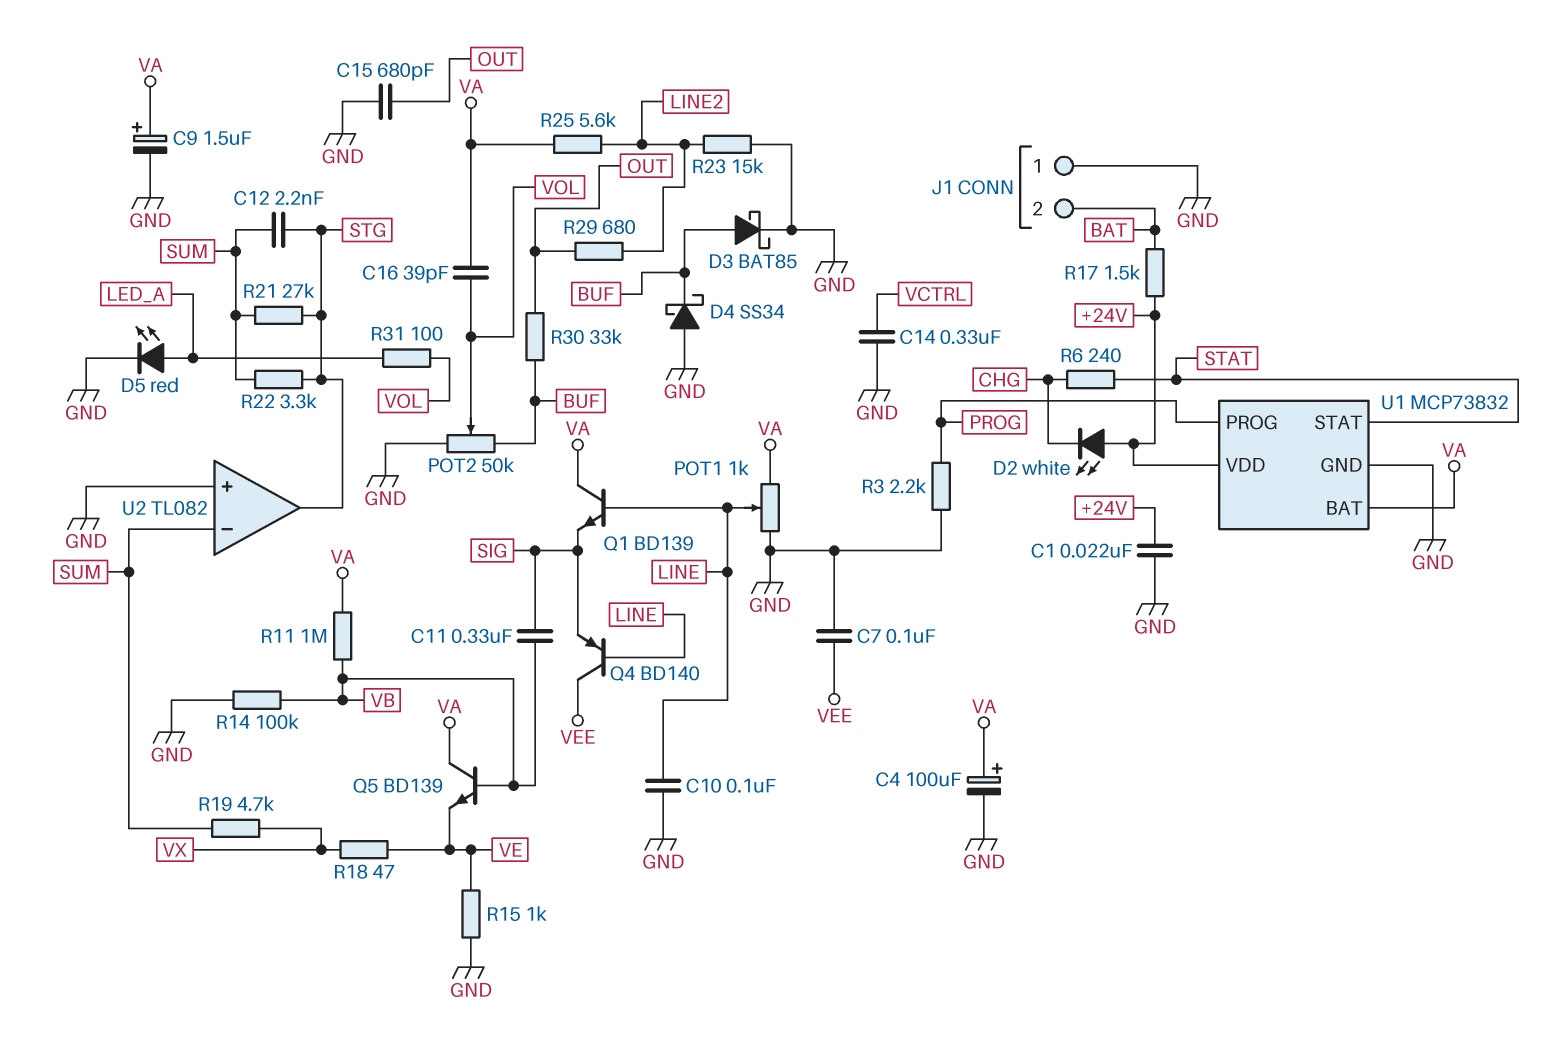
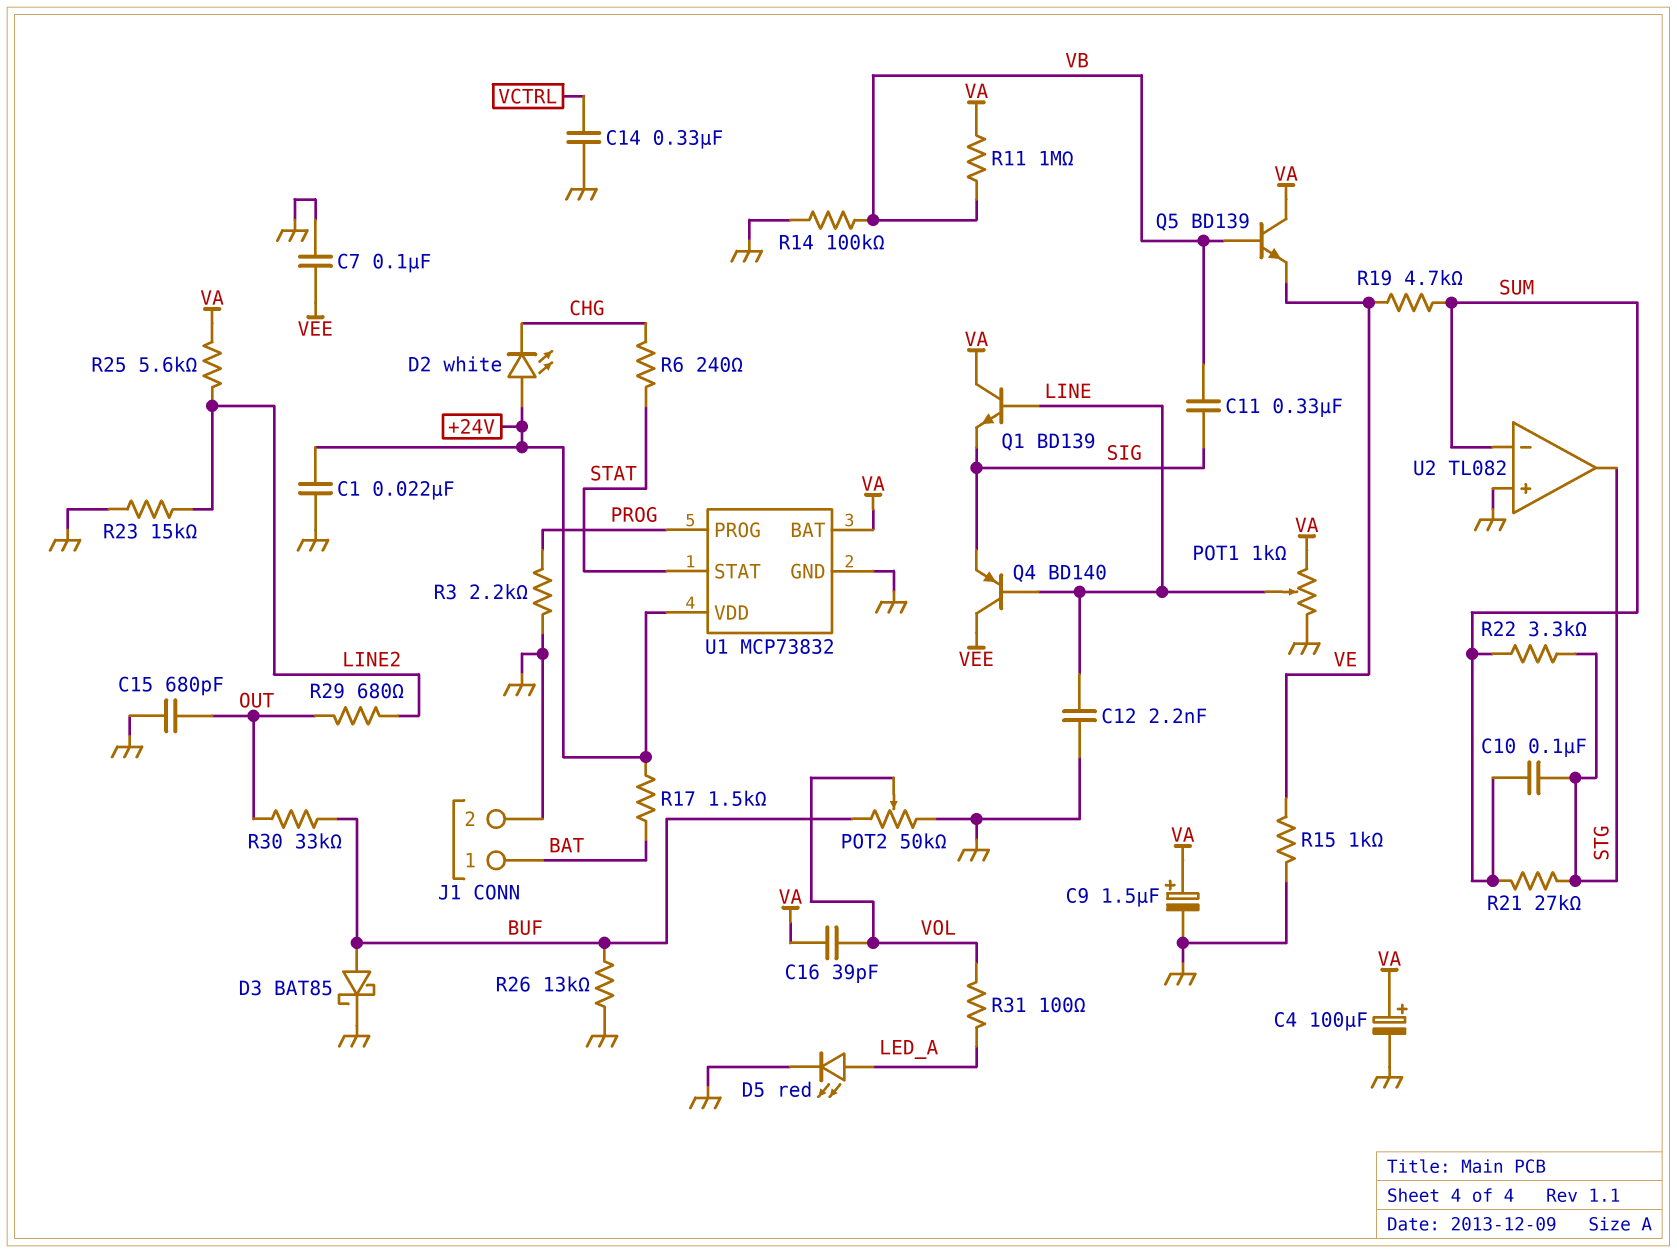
C10: 100nF (GND, LINE) -> 100nF (STG, SUM)
C12: 2.2nF (STG, SUM) -> 2.2nF (GND, LINE)
D4: schottky SS34 (A GND, K BUF) -> none
J1 pin 1: GND -> BAT
J1 pin 2: BAT -> GND
R18: 47 (VE, VX) -> none
R19: 4.7k (SUM, VX) -> 4.7k (SUM, VE)
R26: none -> 13k (BUF, GND)

